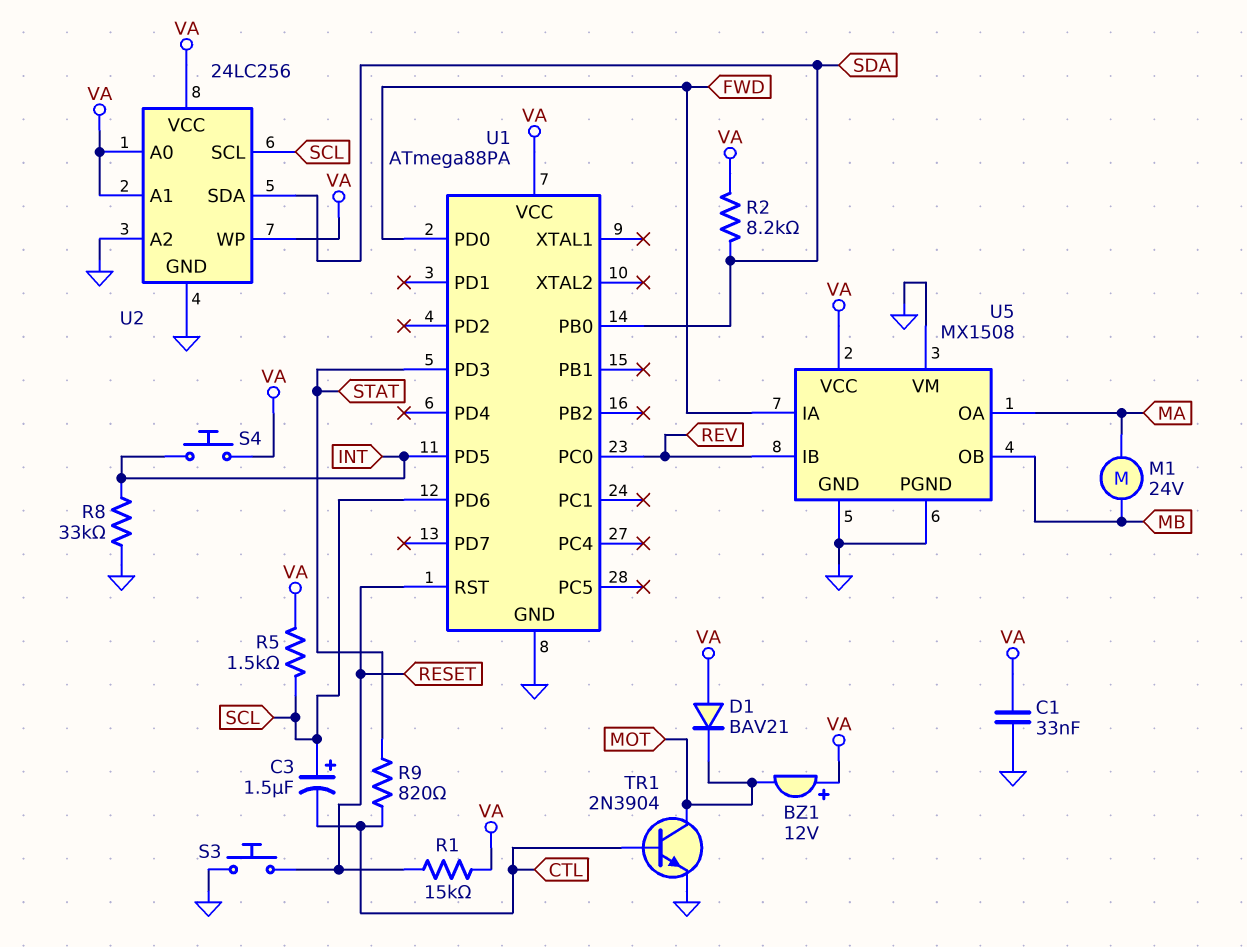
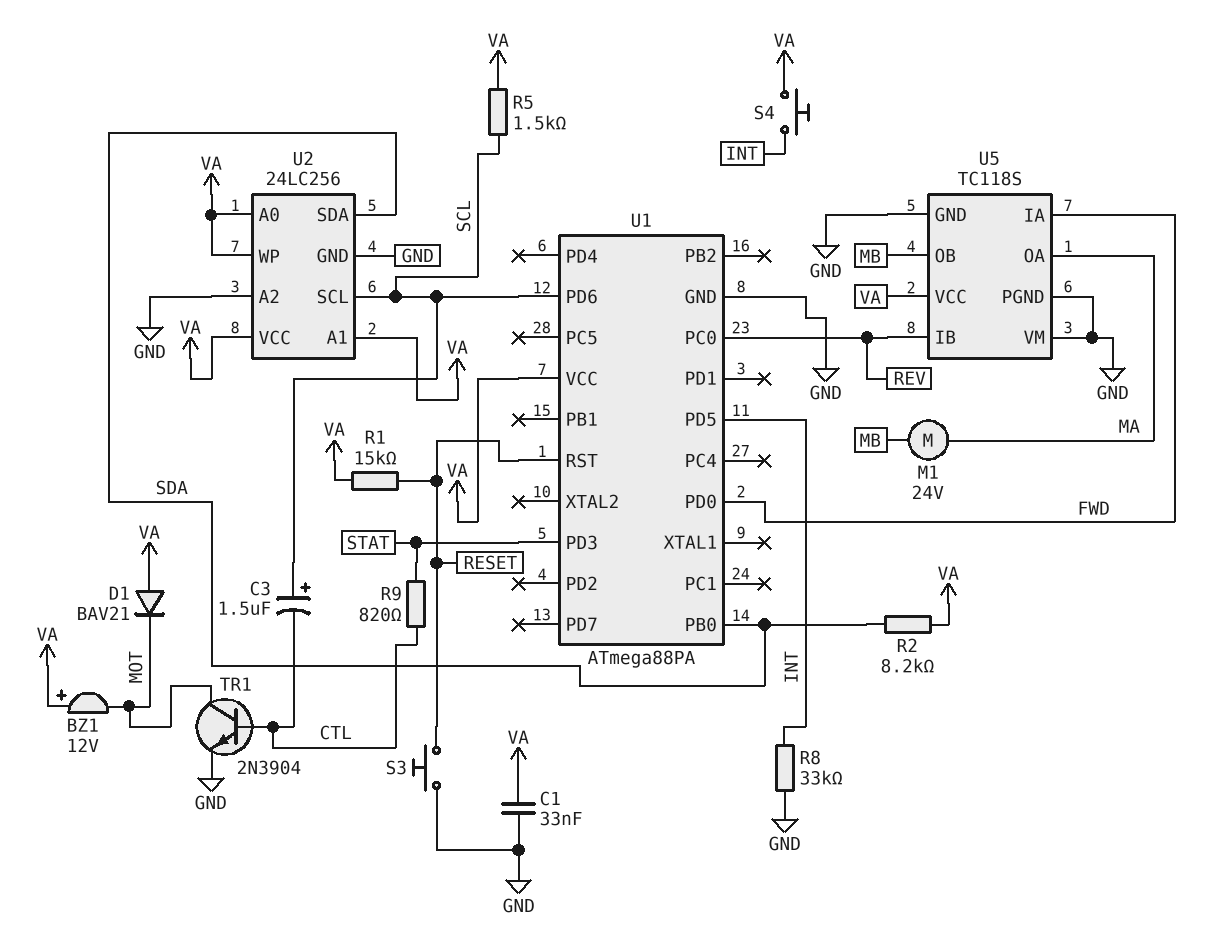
U5: MX1508 -> TC118S

